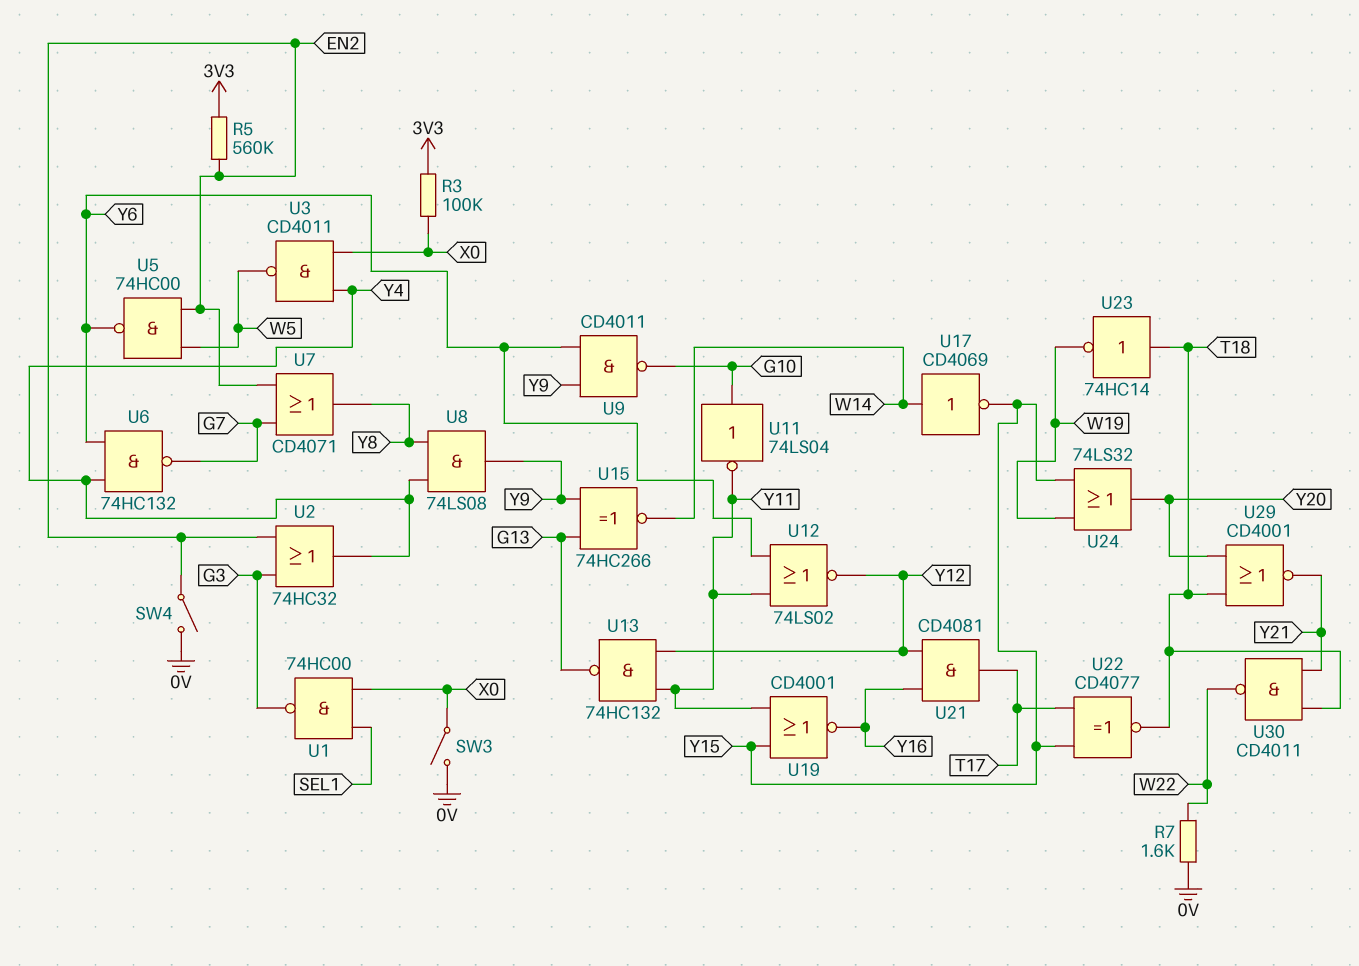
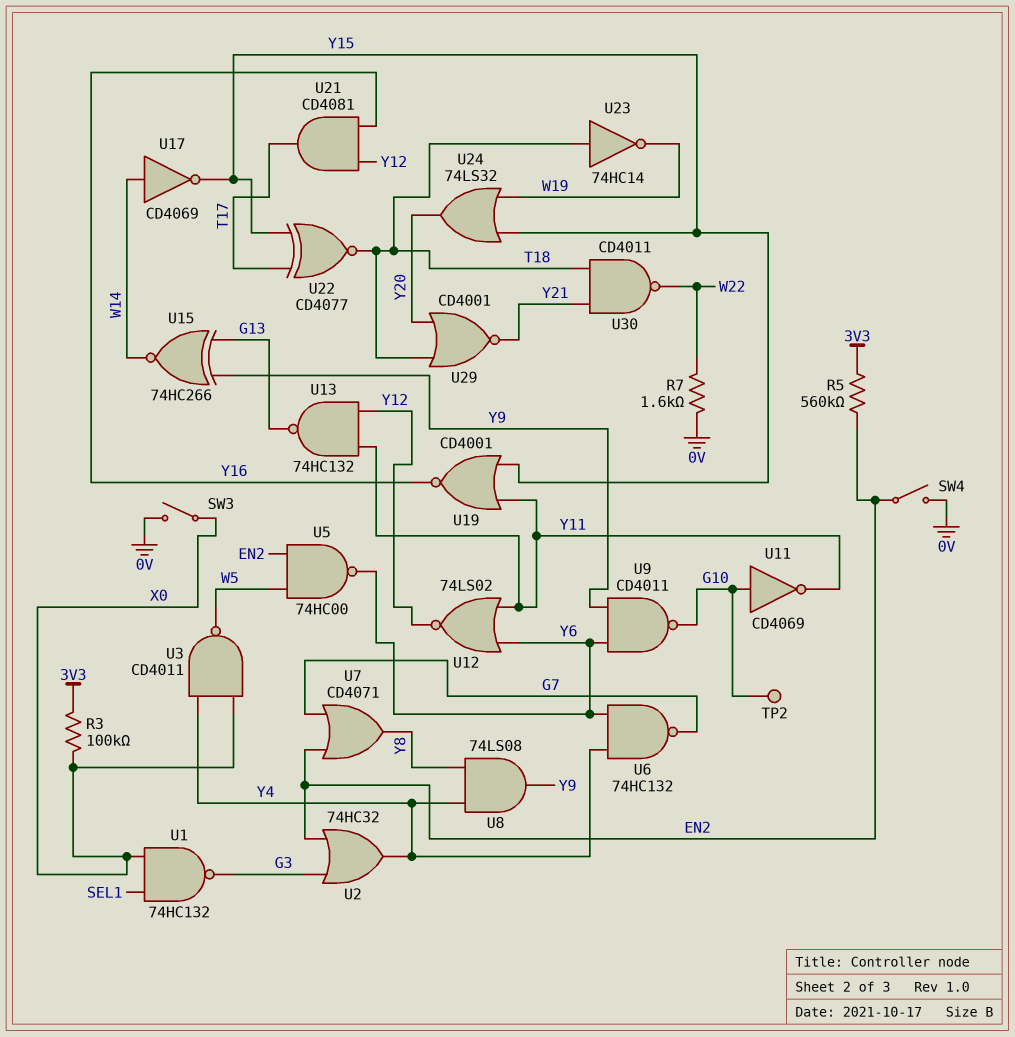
TP2: none -> test point (G10)
U1: NAND 74HC00 (in SEL1, in X0, out G3) -> NAND 74HC132 (in SEL1, in X0, out G3)
U11: NOT 74LS04 (in G10, out Y11) -> NOT CD4069 (in G10, out Y11)

